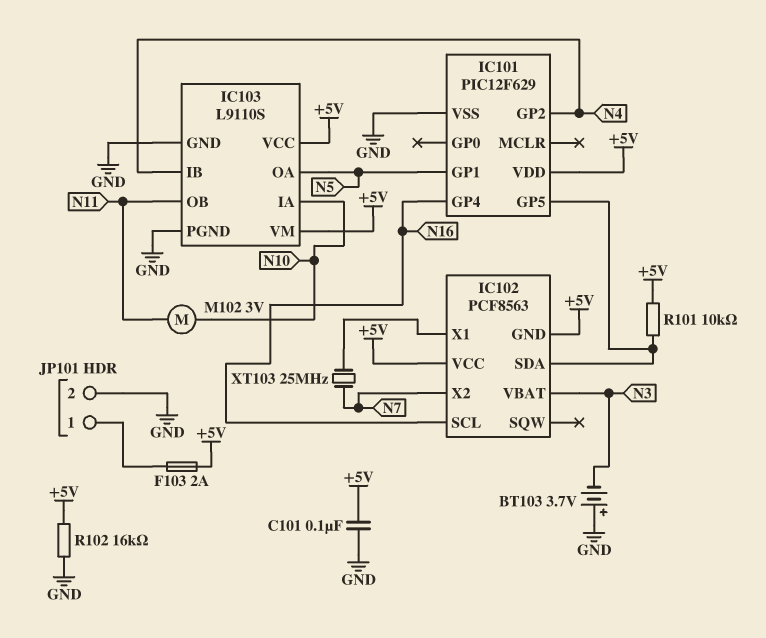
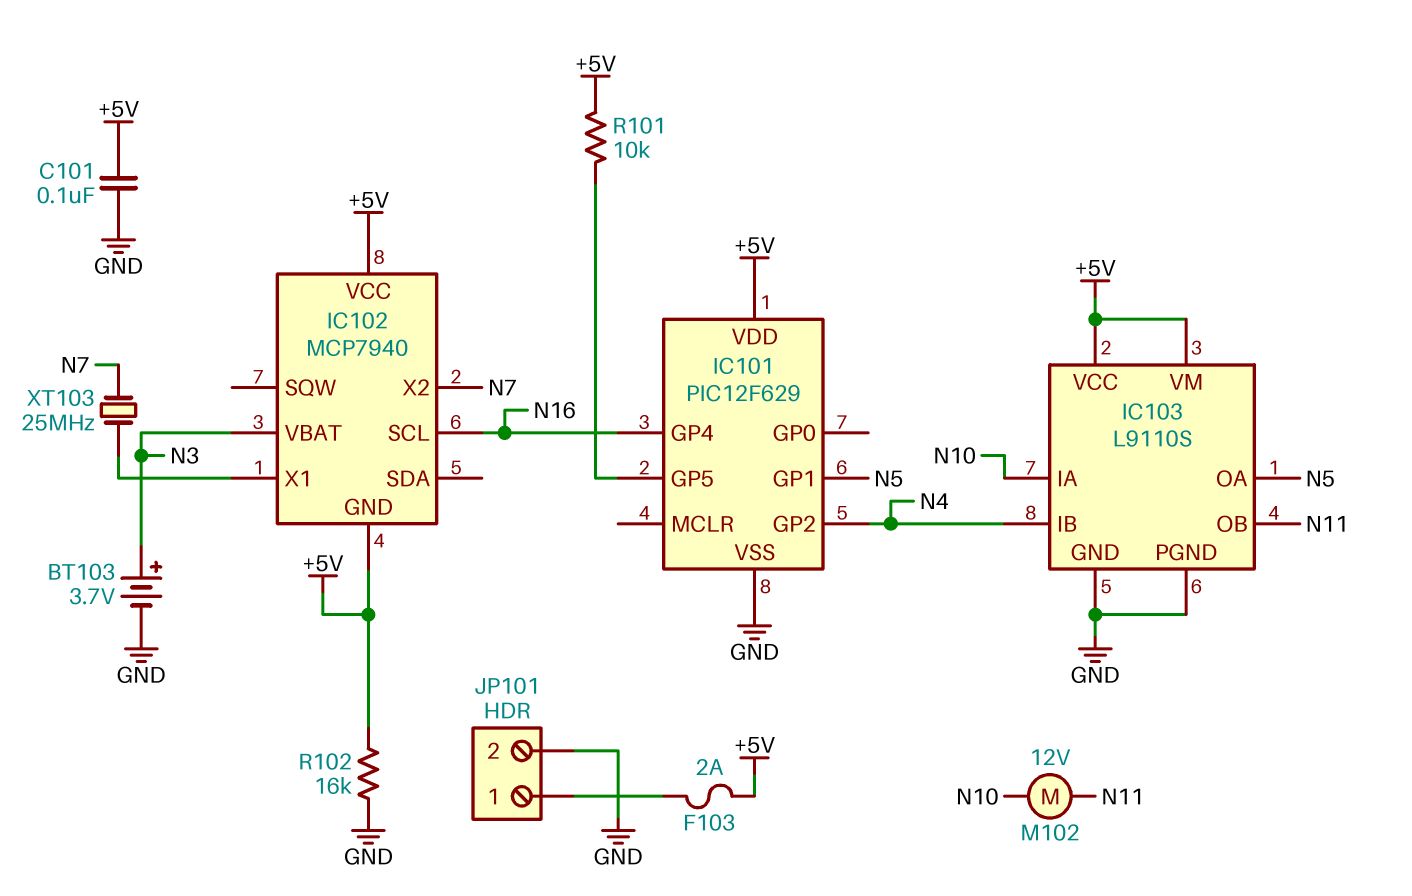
BT103: 3.7V (plus GND, minus N3) -> 3.7V (plus N3, minus GND)
IC102: PCF8563 -> MCP7940
IC102 pin SDA: IC101/GP5 -> none
M102: motor 3V (N10, N11) -> motor 12V (N10, N11)

